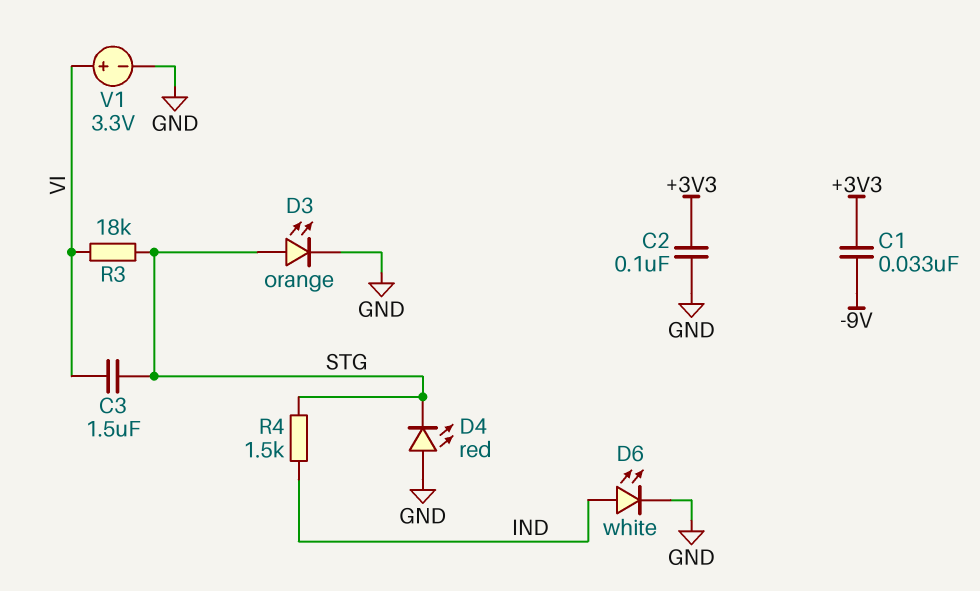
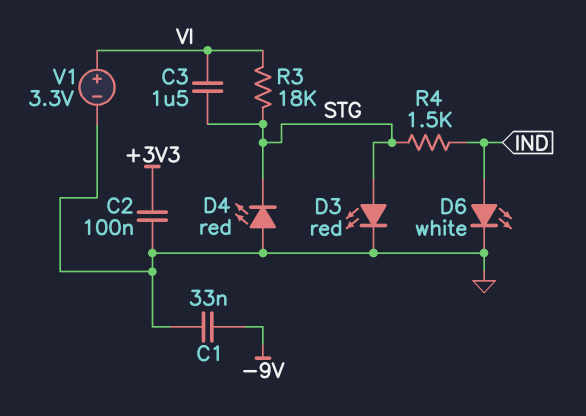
C1: 33nF (+3V3, -9V) -> 33nF (-9V, GND)
D3: LED orange (A STG, K GND) -> LED red (A STG, K GND)

